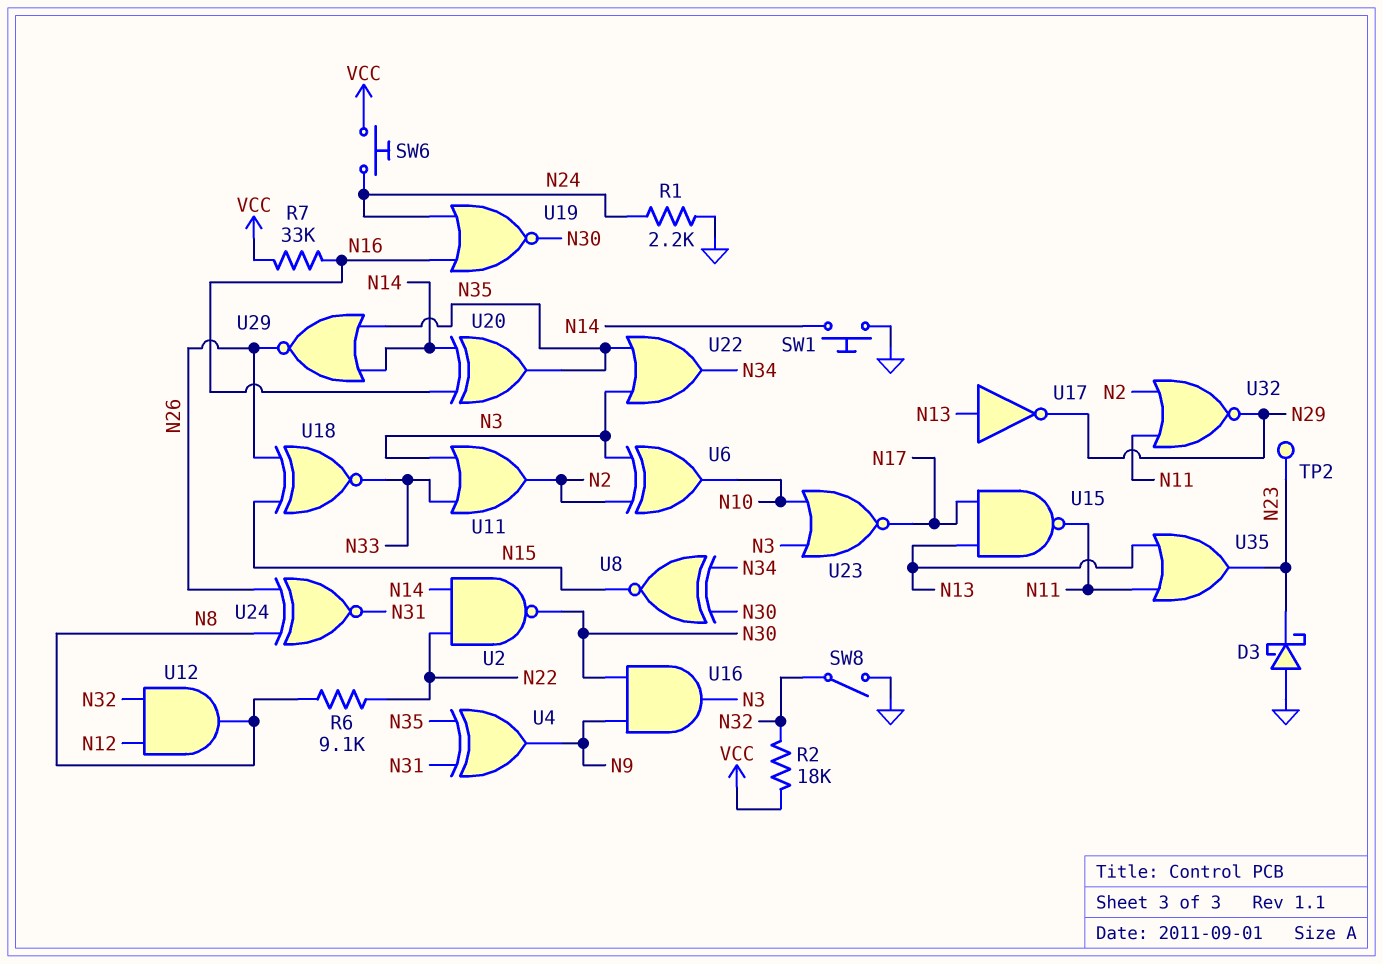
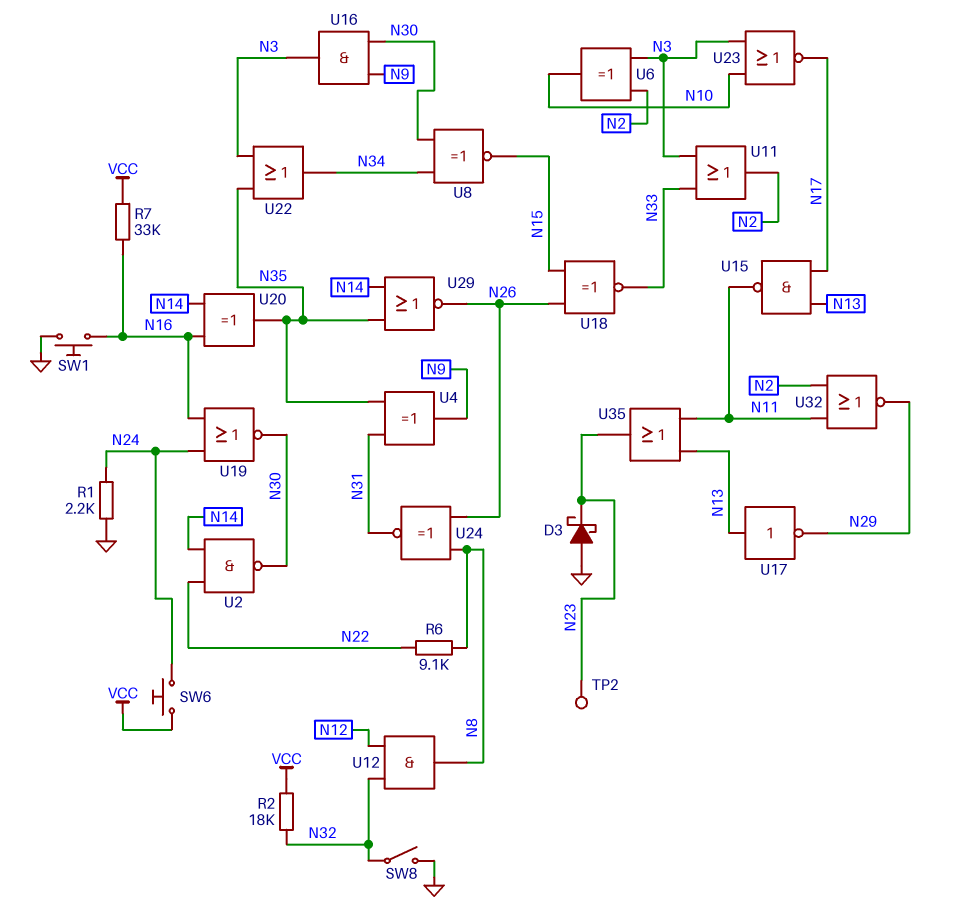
SW1: button (GND, N14) -> button (GND, N16)

